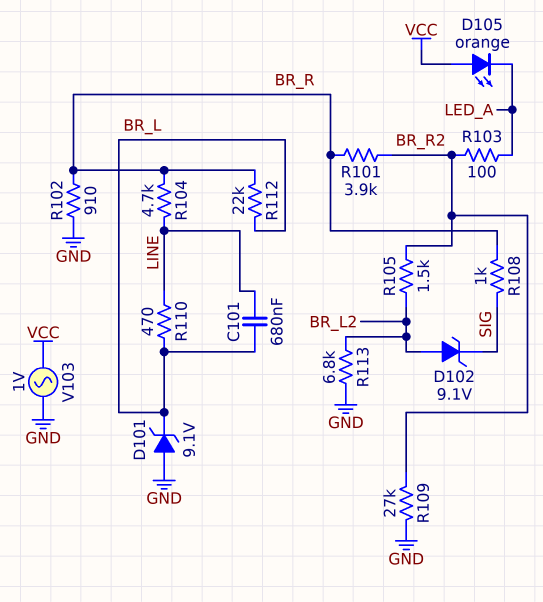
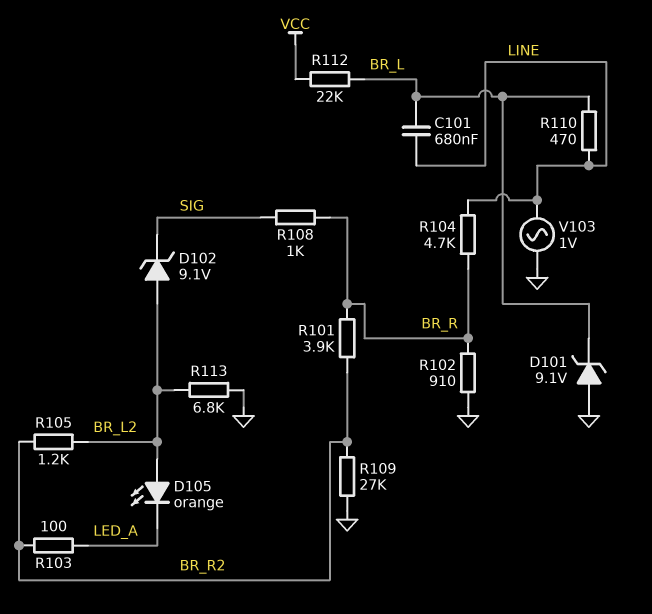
D105: LED orange (A VCC, K LED_A) -> LED orange (A BR_L2, K LED_A)
R105: 1.5k (BR_L2, BR_R2) -> 1.2k (BR_L2, BR_R2)
R112: 22k (BR_L, BR_R) -> 22k (BR_L, VCC)
V103: AC 1V (GND, VCC) -> AC 1V (GND, LINE)

